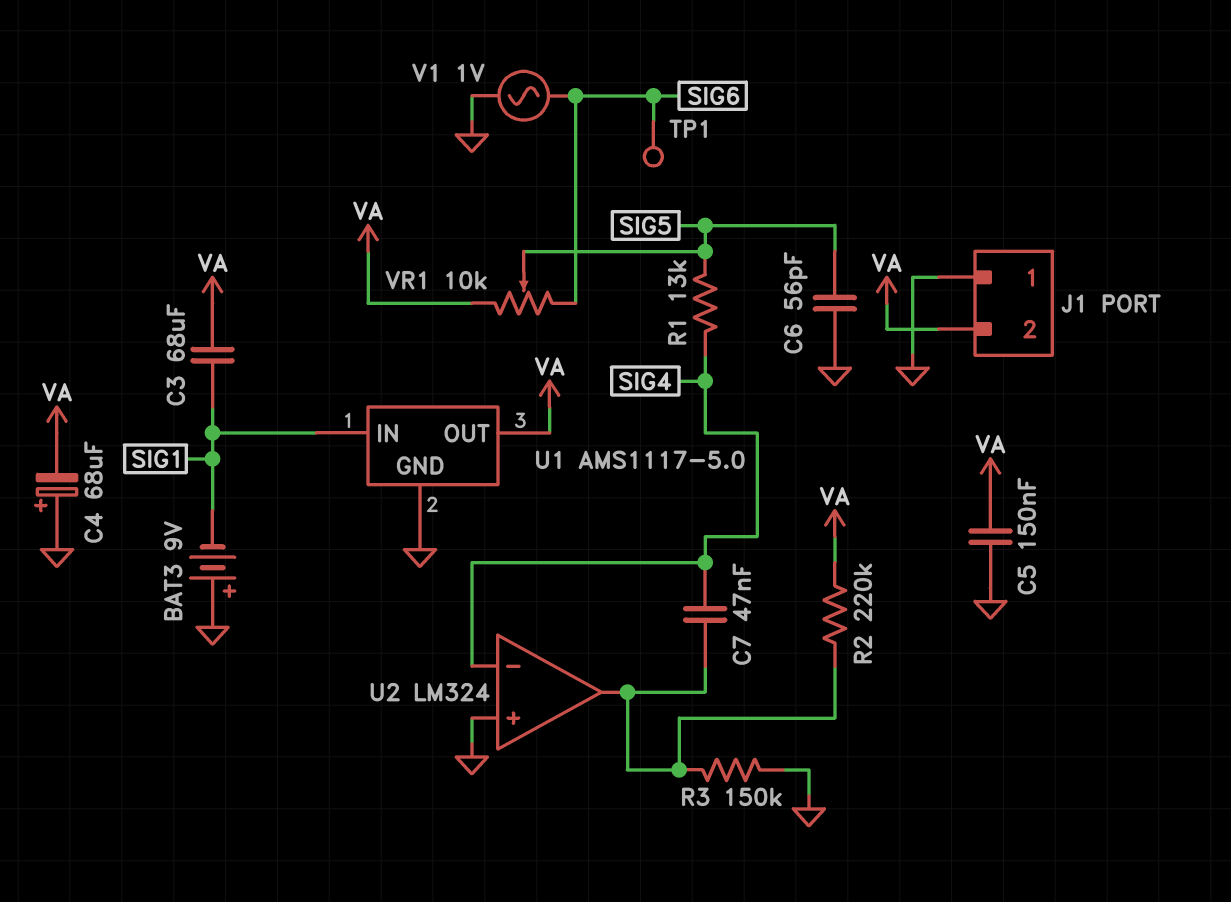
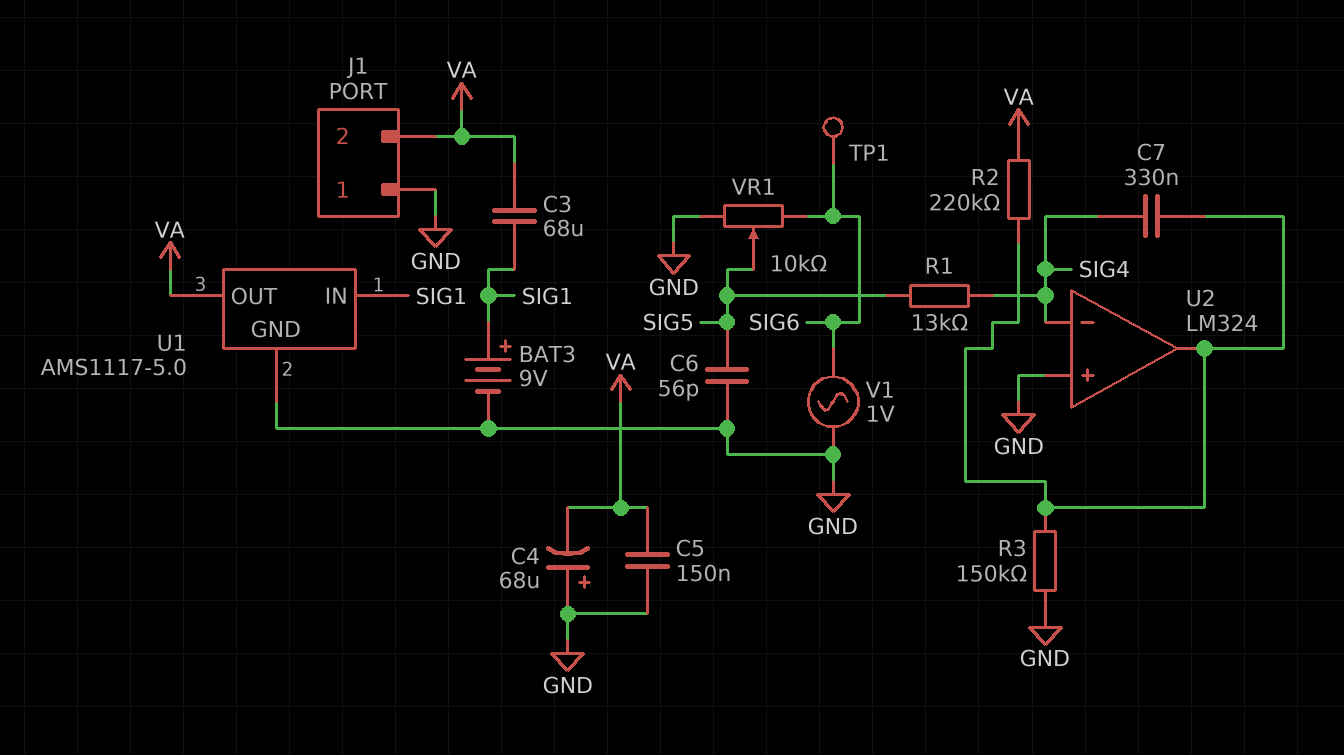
BAT3: 9V (plus GND, minus SIG1) -> 9V (plus SIG1, minus GND)
C7: 47nF (SIG4, U2/out) -> 330nF (SIG4, U2/out)
VR1: 10k (SIG6, VA, wiper SIG5) -> 10k (GND, SIG6, wiper SIG5)

